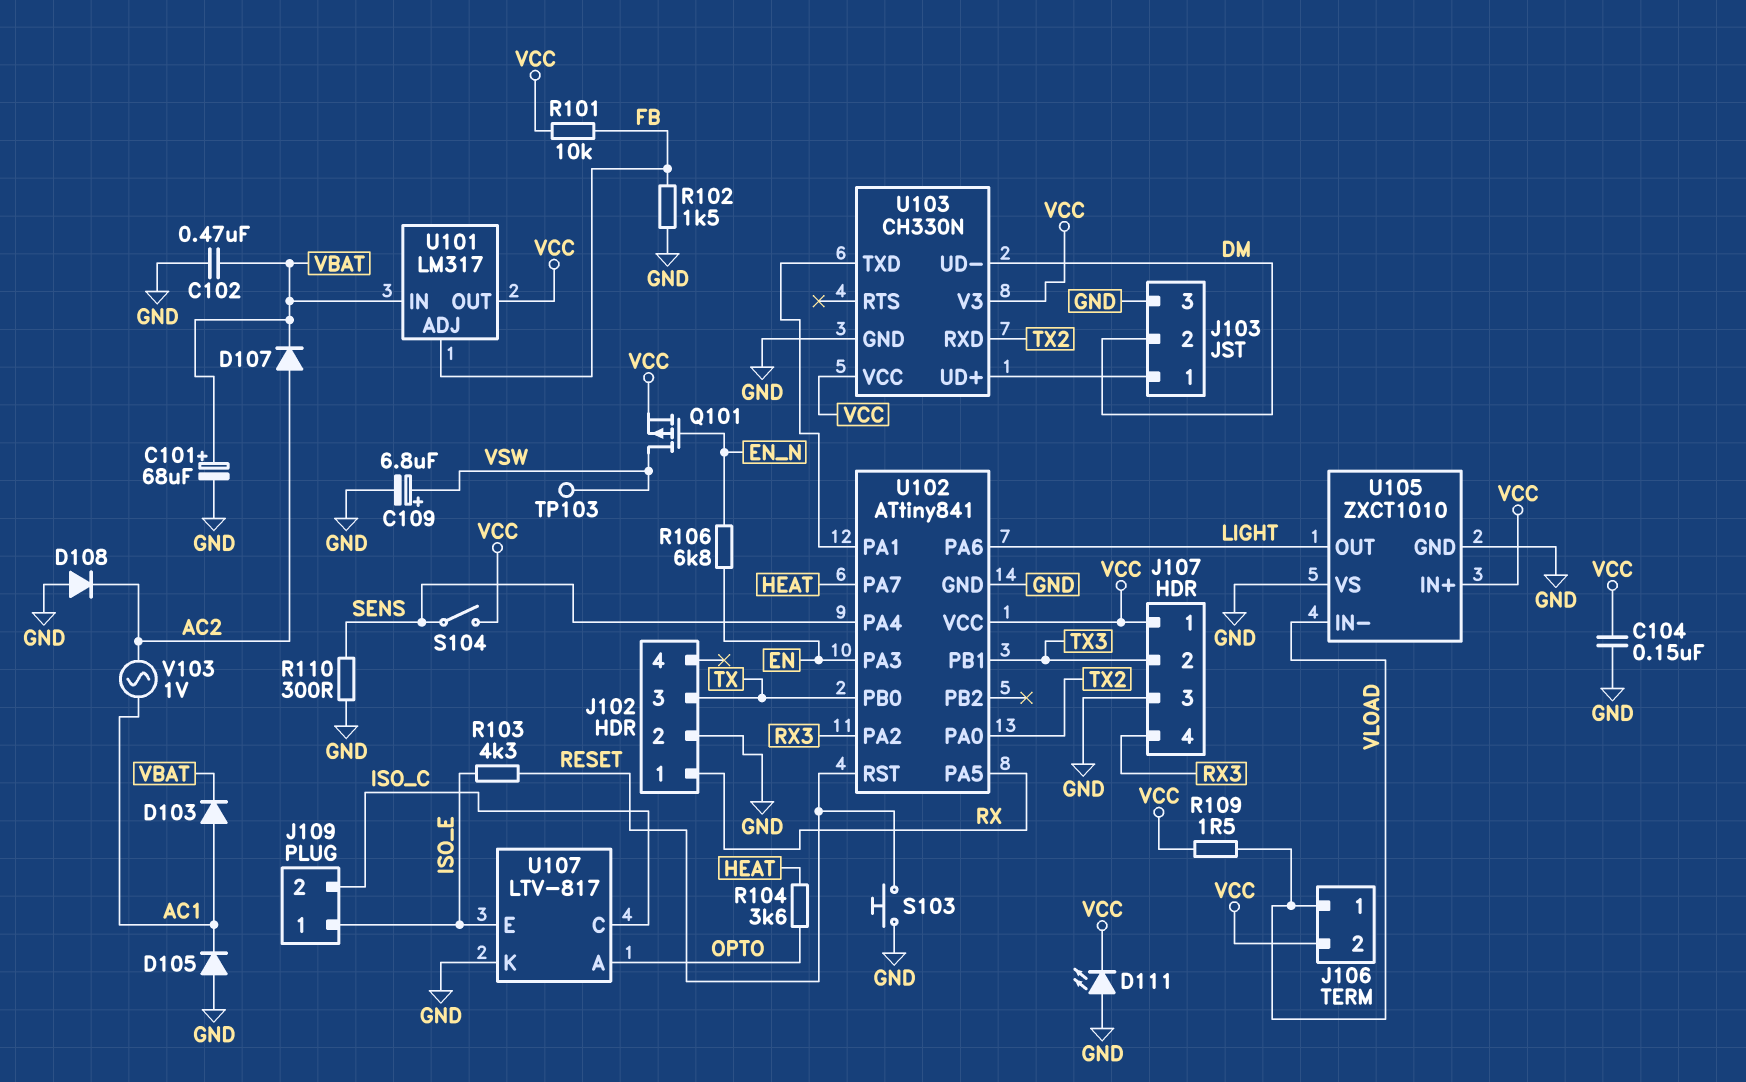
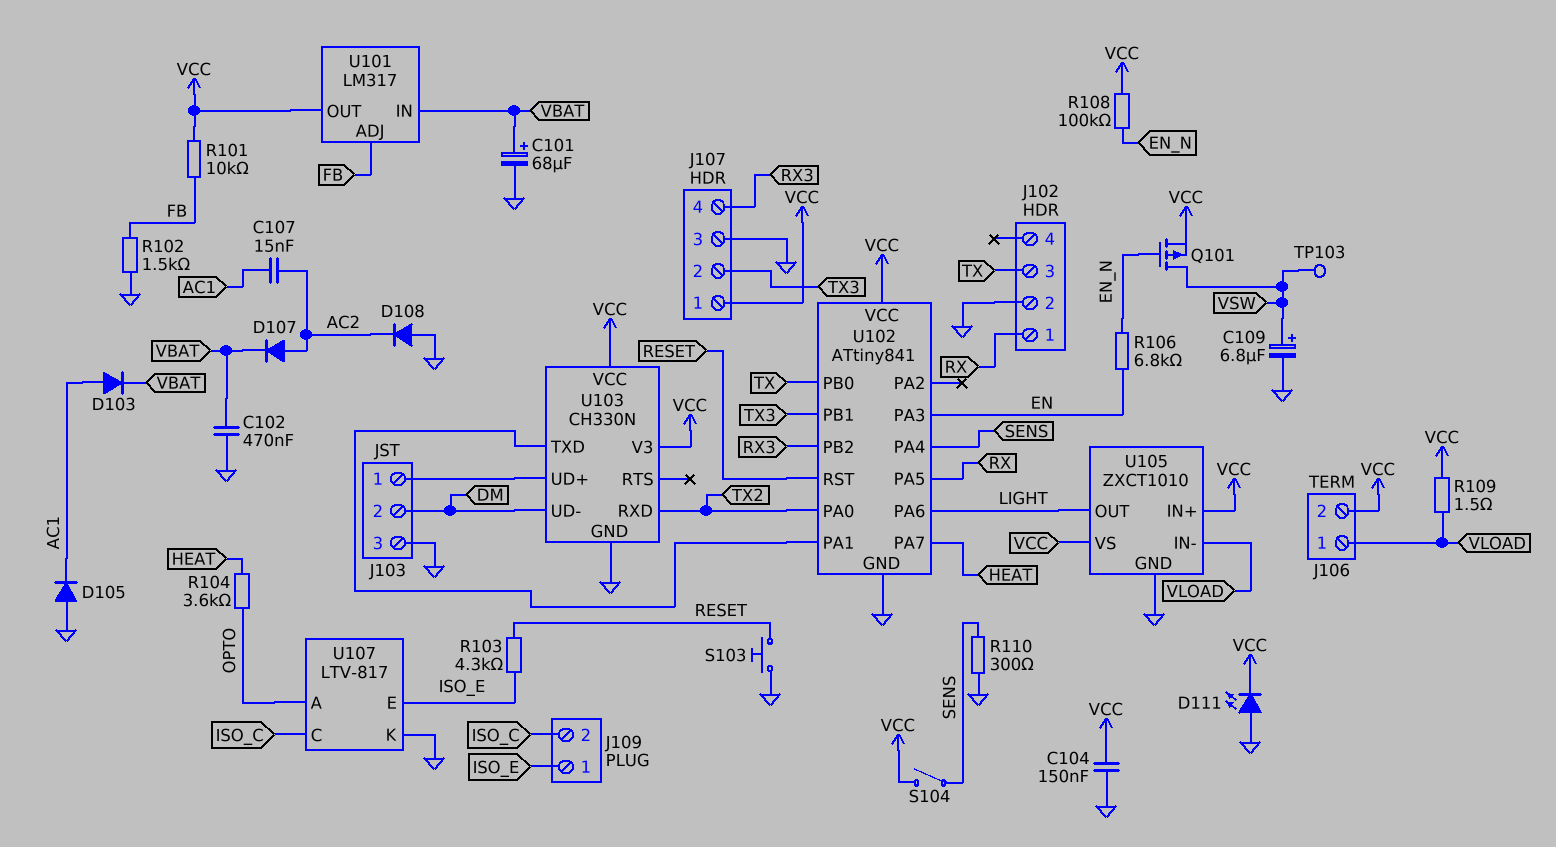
C107: none -> 15nF (AC1, AC2)
R108: none -> 100k (EN_N, VCC)
U102 pin PA2: RX3 -> none
U102 pin PB2: none -> RX3
U105 pin VS: GND -> VCC
V103: AC 1V (AC1, AC2) -> none

